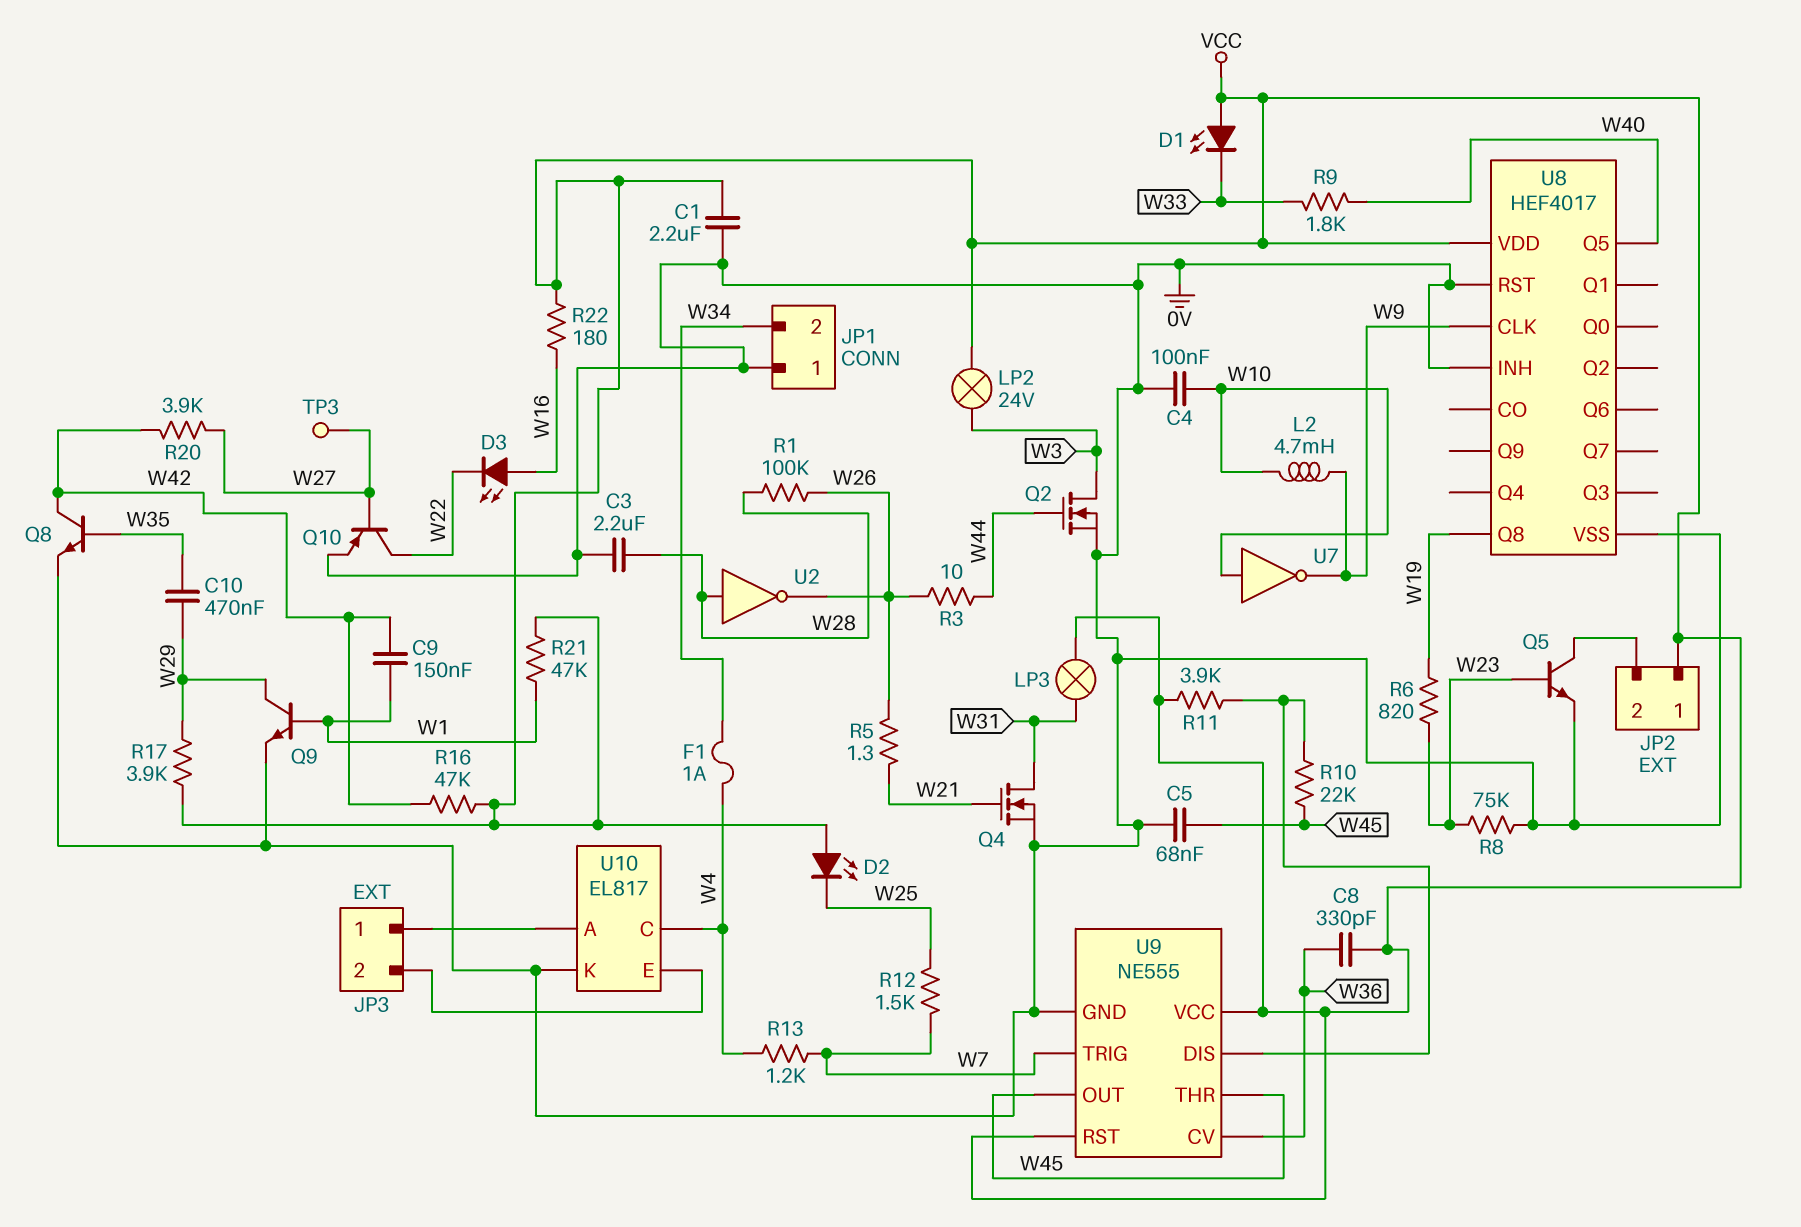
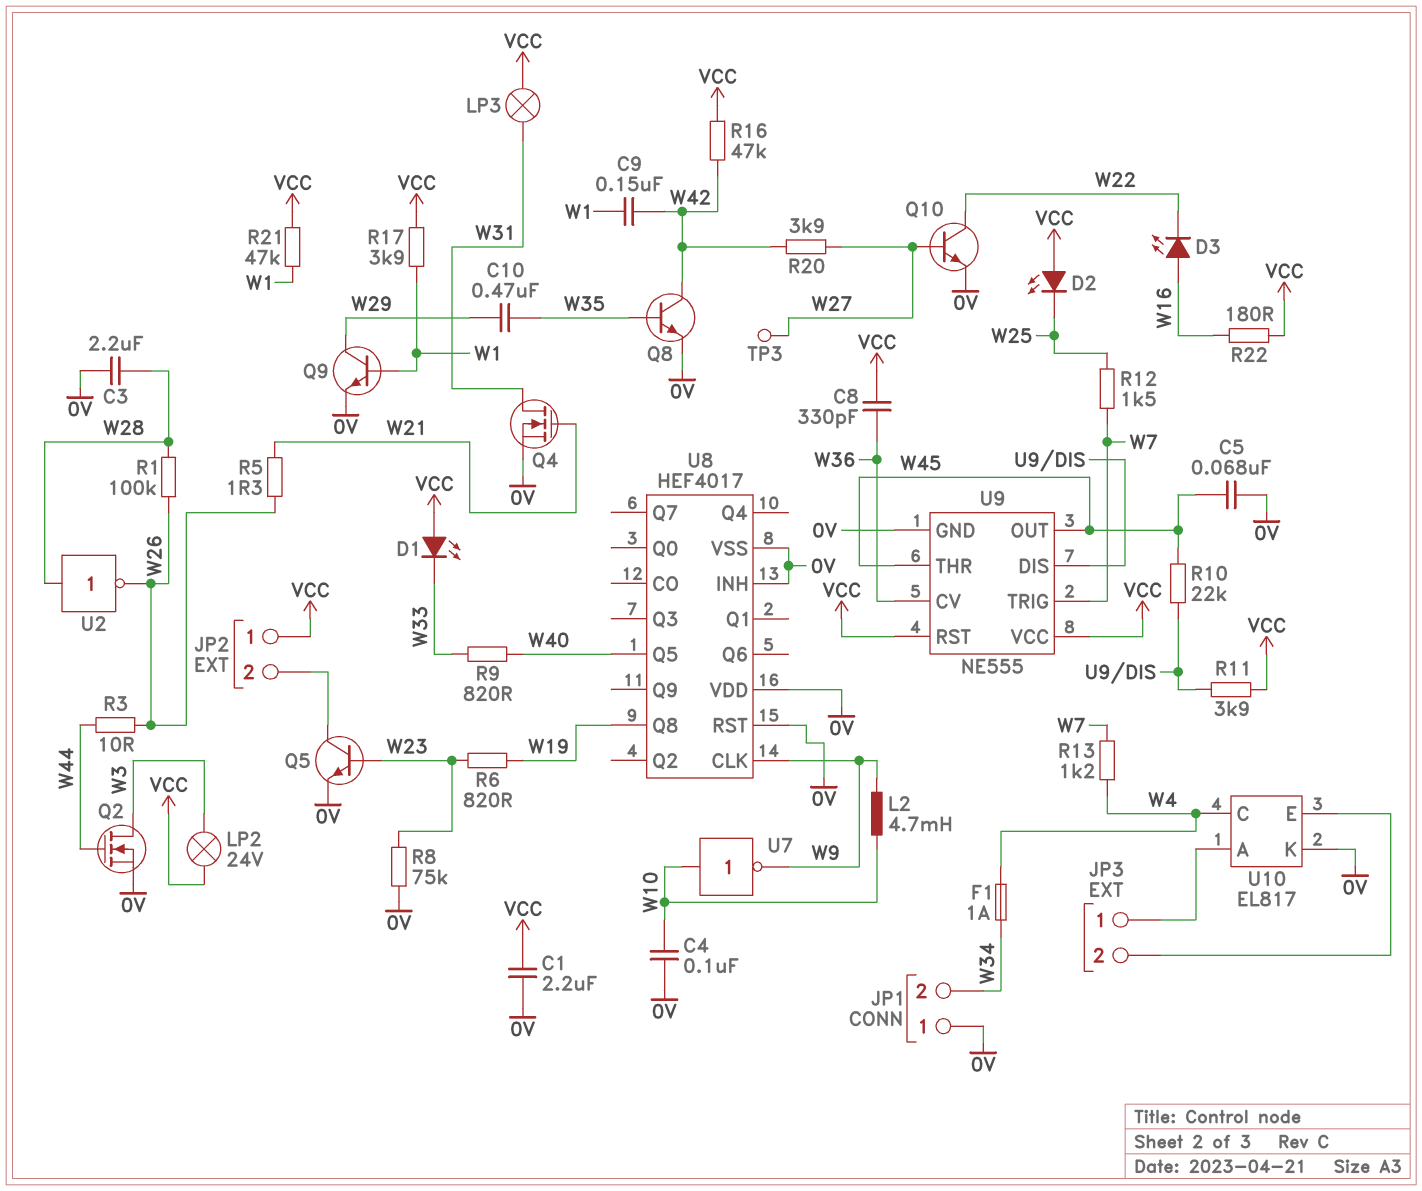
Q10: PNP (B W27, C W22, E 0V) -> NPN (B W27, C W22, E 0V)
R9: 1.8k (W33, W40) -> 820 (W33, W40)
R17: 3.9k (VCC, W29) -> 3.9k (VCC, W1)
U8 pin VDD: VCC -> 0V

